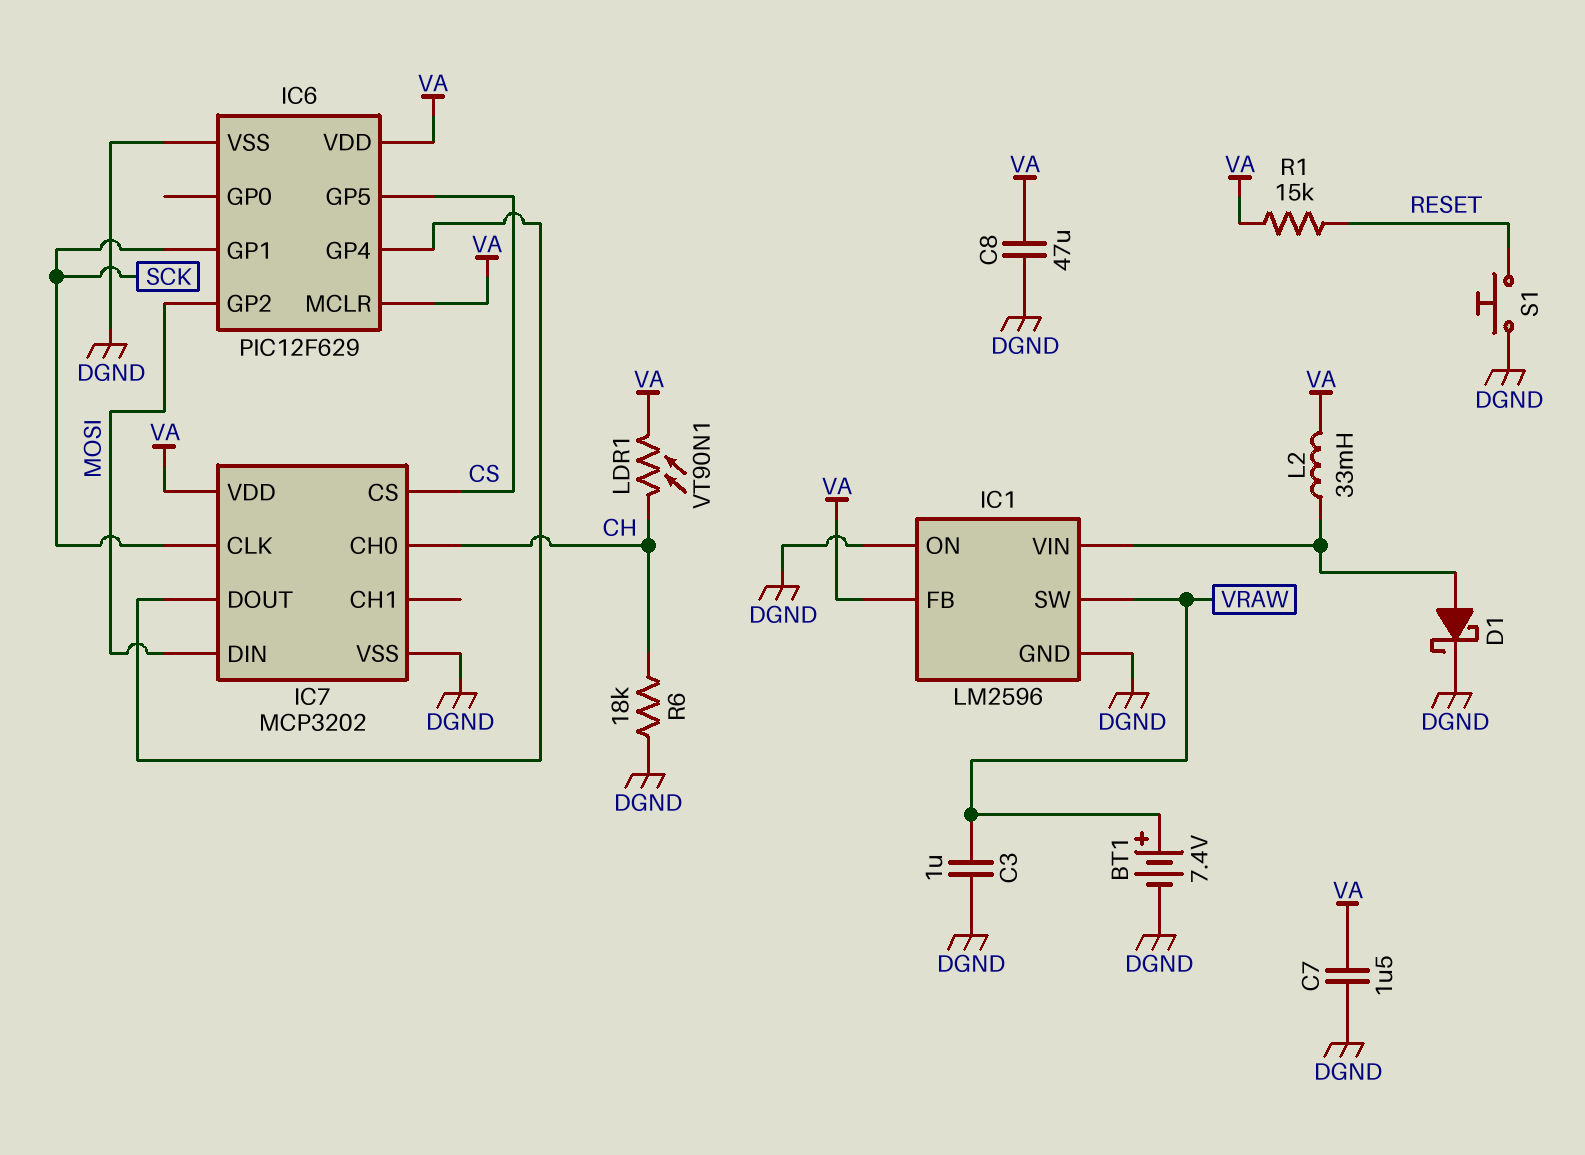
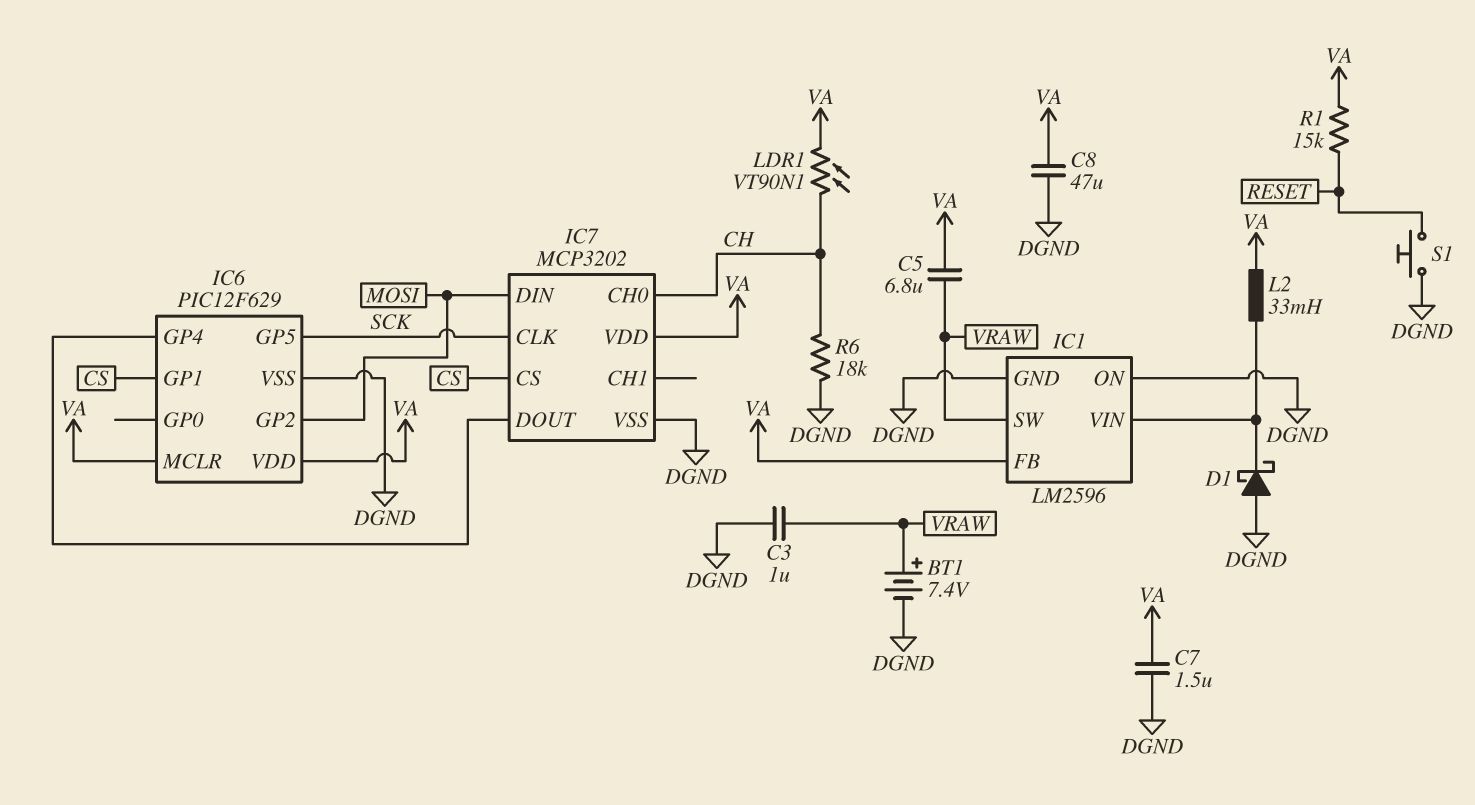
C5: none -> 6.8uF (VA, VRAW)
D1: schottky (A IC1/VIN, K DGND) -> schottky (A DGND, K IC1/VIN)
IC6 pin GP1: SCK -> CS
IC6 pin GP5: CS -> SCK

